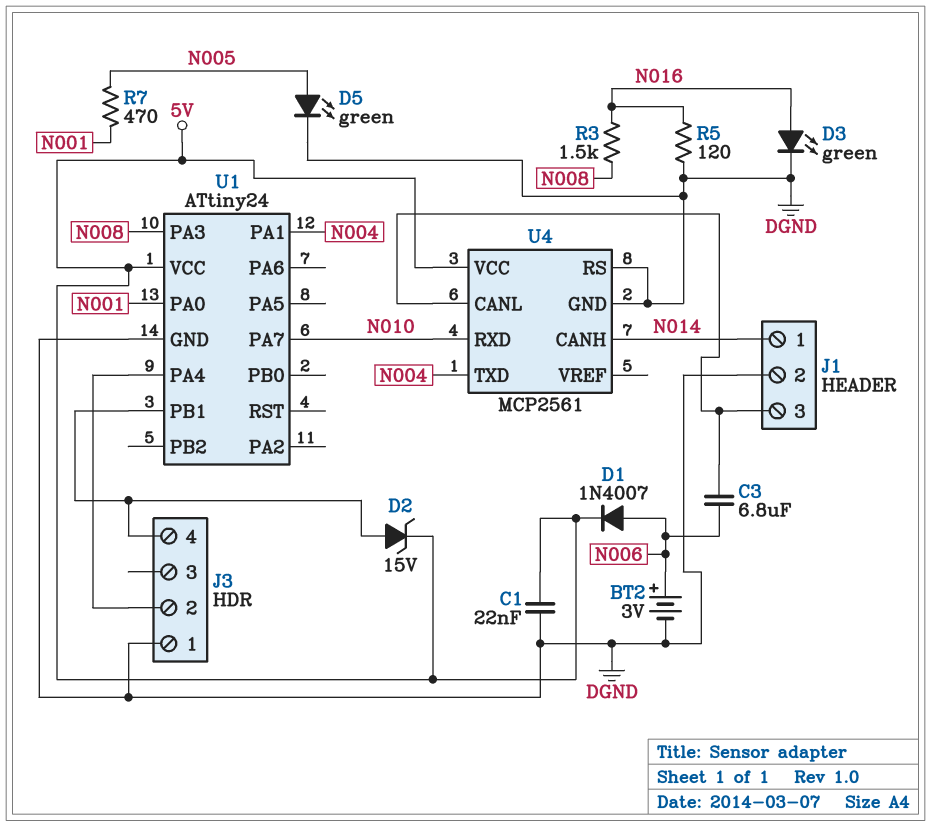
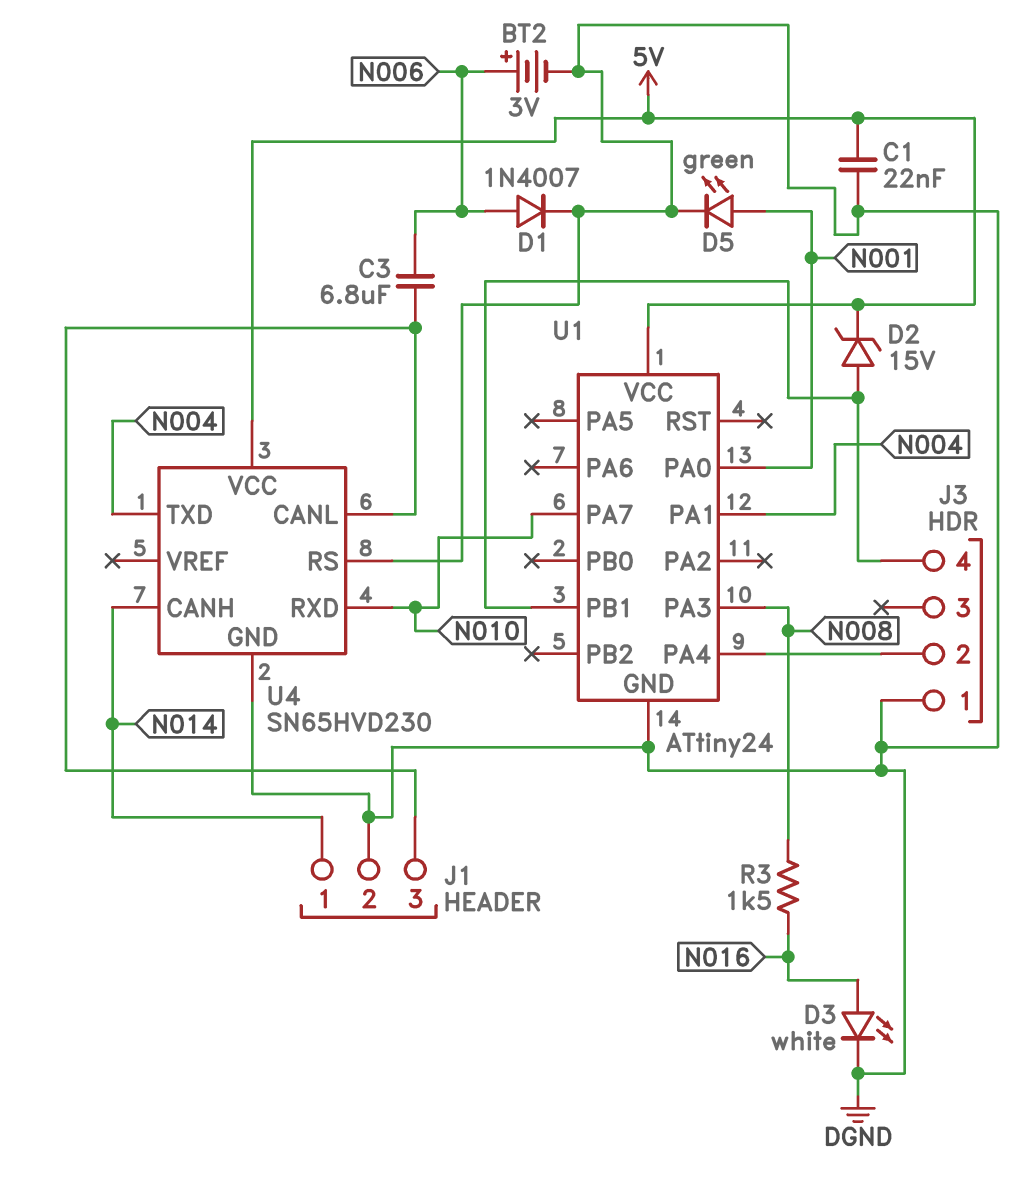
D1: diode 1N4007 (A N006, K 5V) -> diode 1N4007 (A N006, K DGND)
D3: LED green (A N016, K DGND) -> LED white (A N016, K DGND)
D5: LED green (A N005, K DGND) -> LED green (A N001, K DGND)
R5: 120 (DGND, N016) -> none
R7: 470 (N001, N005) -> none
U4: MCP2561 -> SN65HVD230

